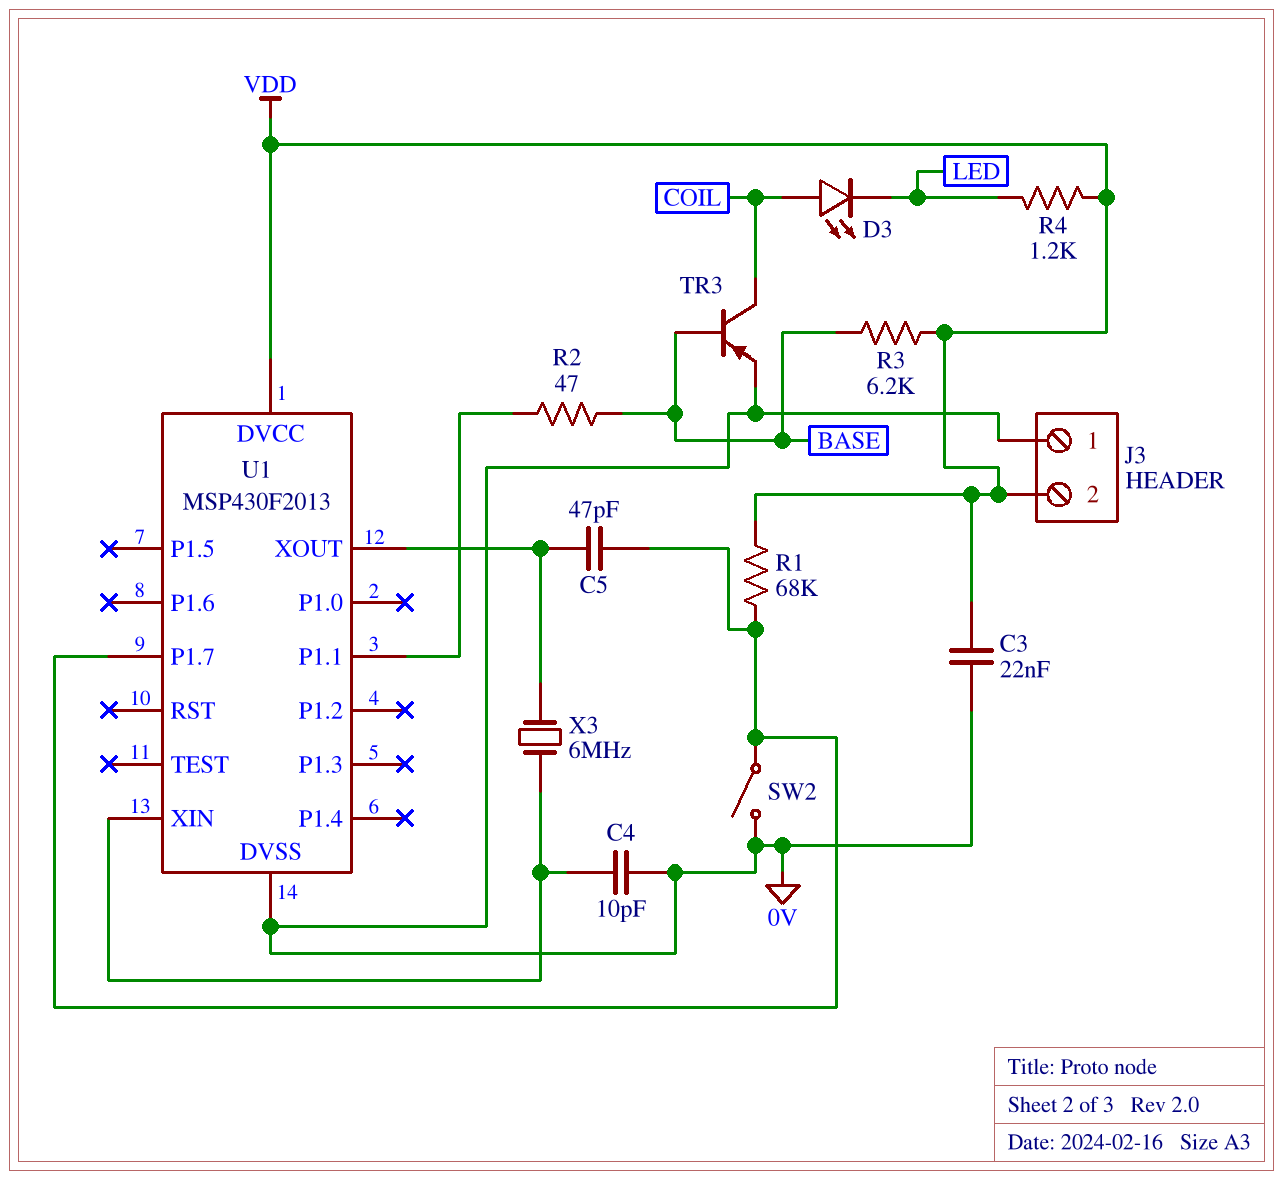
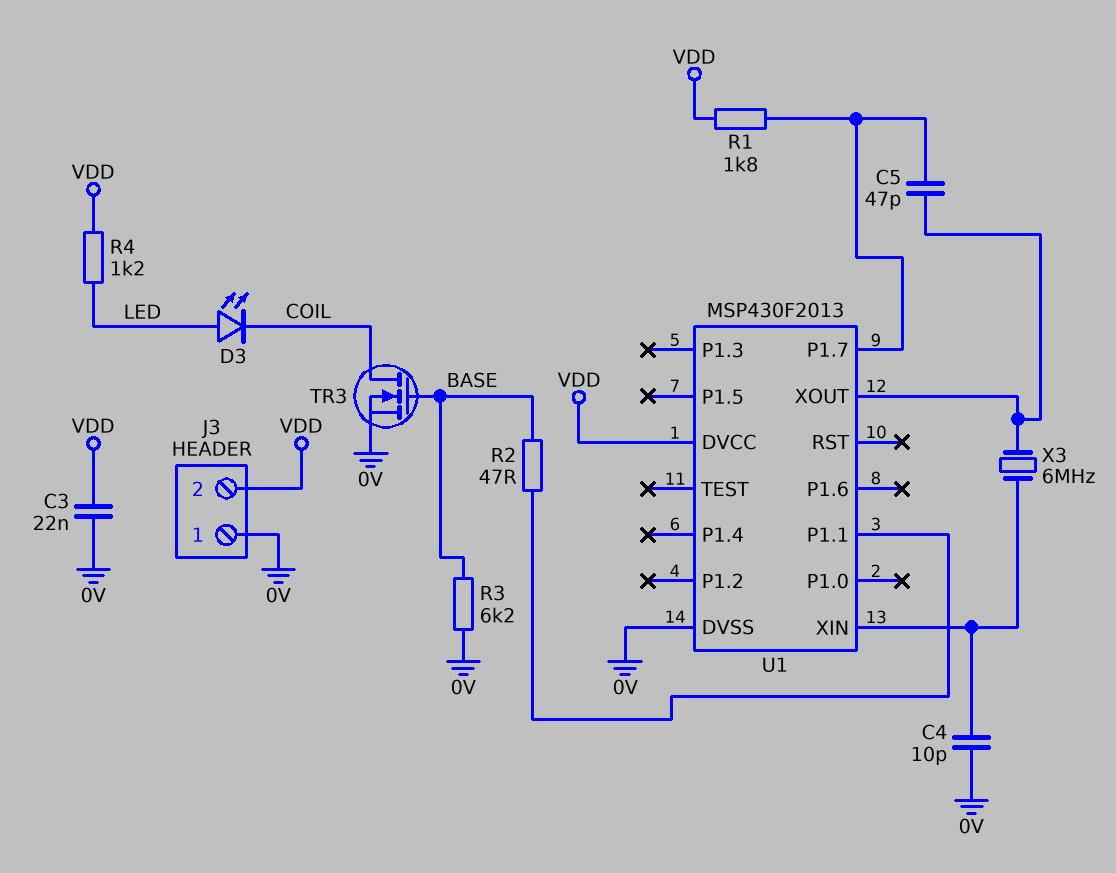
D3: LED (A COIL, K LED) -> LED (A LED, K COIL)
R1: 68k (U1/P1.7, VDD) -> 1.8k (U1/P1.7, VDD)
R3: 6.2k (BASE, VDD) -> 6.2k (0V, BASE)
SW2: switch (0V, U1/P1.7) -> none
TR3: PNP (B BASE, C COIL, E 0V) -> NMOS (G BASE, D COIL, S 0V)

